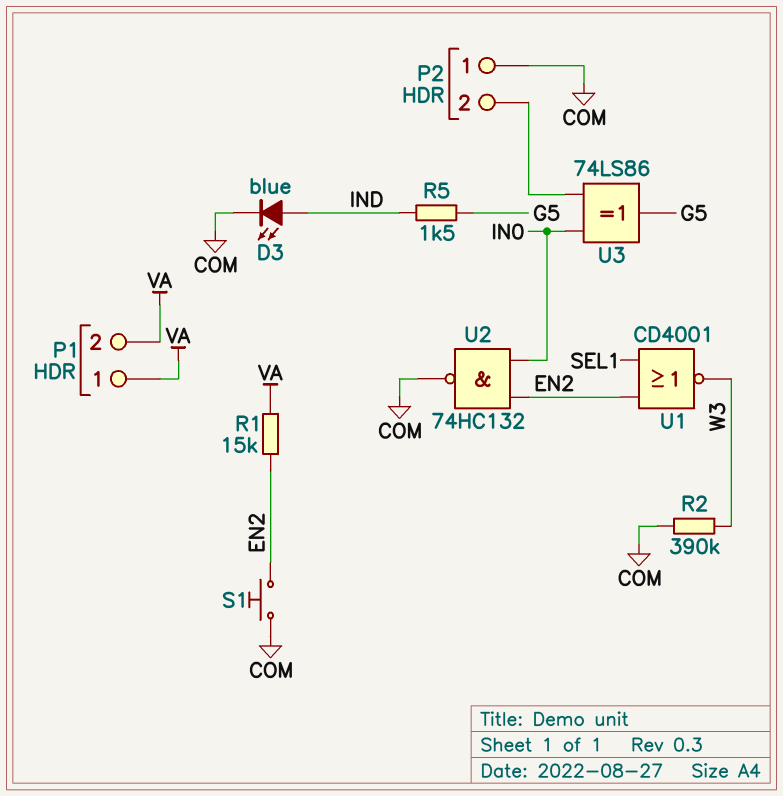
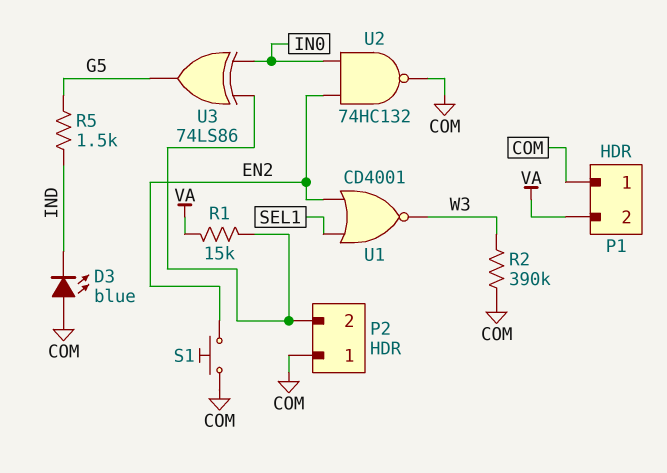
D3: LED blue (A IND, K COM) -> LED blue (A COM, K IND)
P1 pin 1: VA -> COM
R1: 15k (EN2, VA) -> 15k (P2/2, VA)

